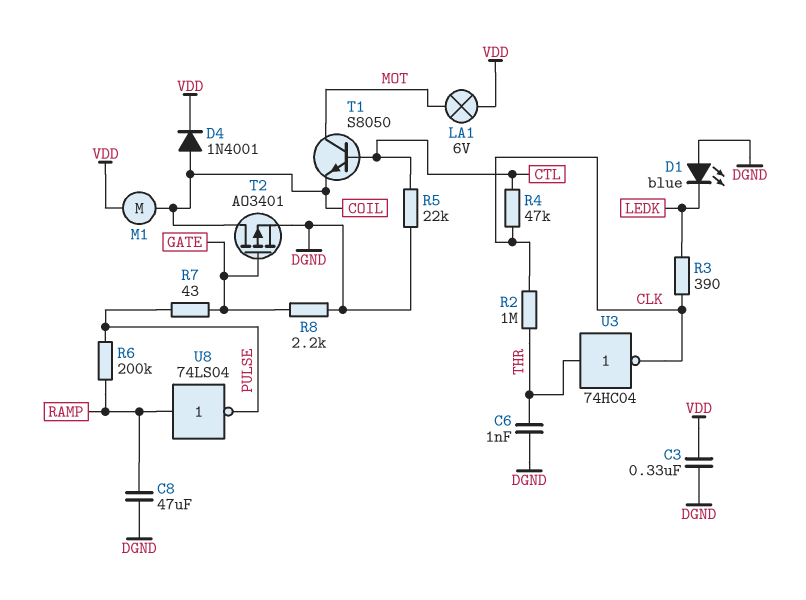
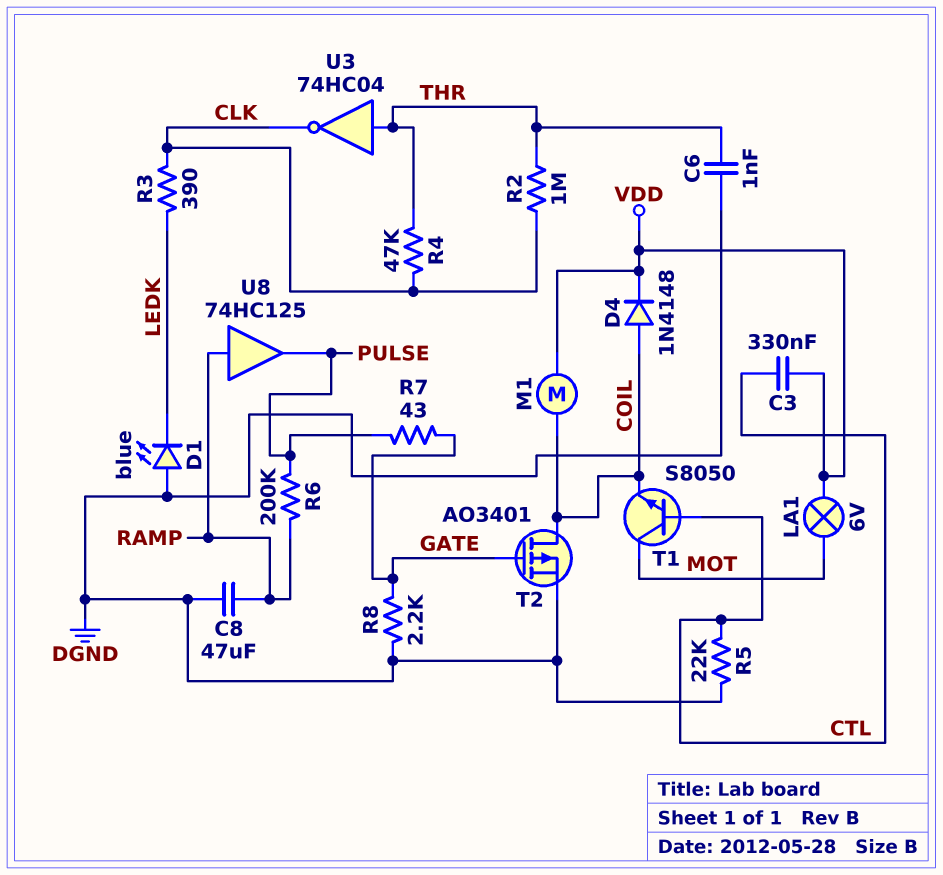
C3: 330nF (DGND, VDD) -> 330nF (CTL, VDD)
D4: diode 1N4001 (A COIL, K VDD) -> diode 1N4148 (A COIL, K VDD)
R4: 47k (CLK, CTL) -> 47k (CLK, THR)
U8: NOT 74LS04 (in RAMP, out PULSE) -> buffer 74HC125 (in RAMP, out PULSE)

